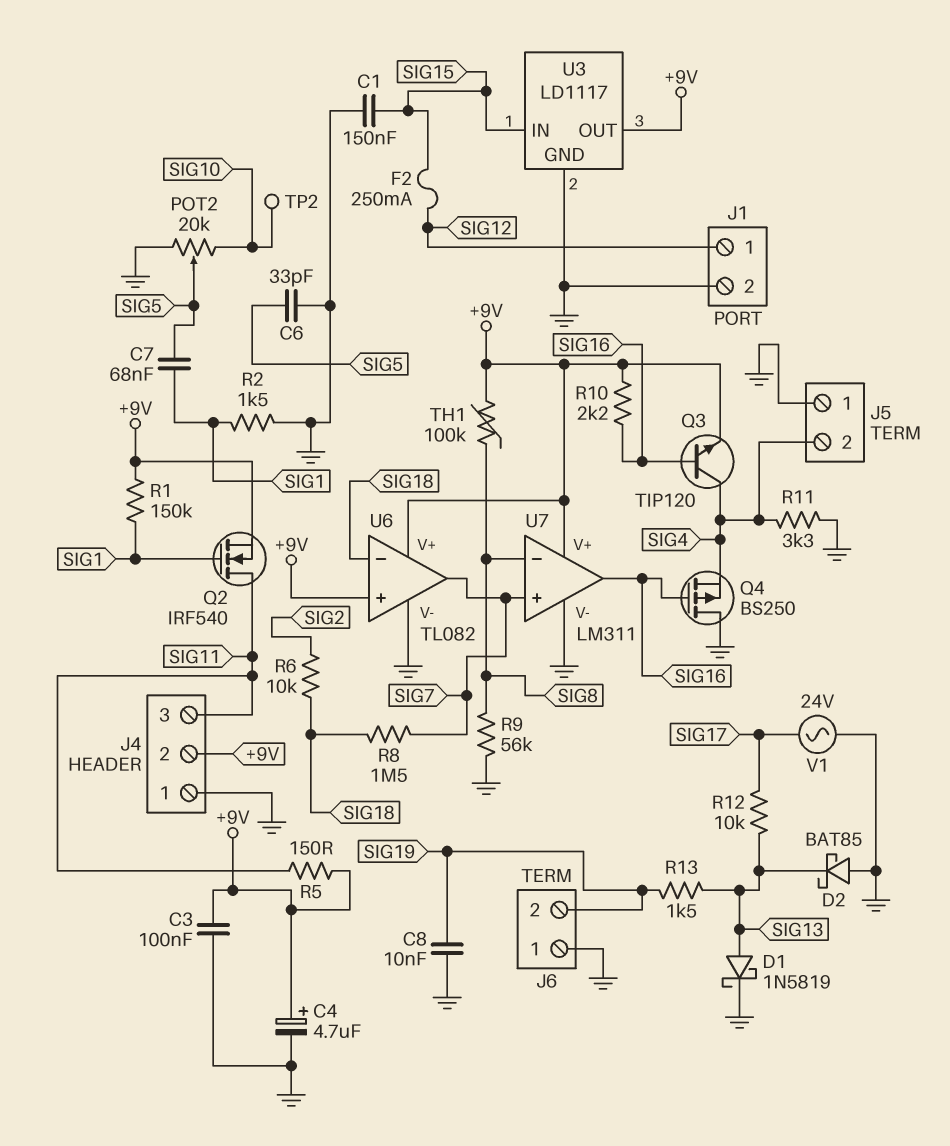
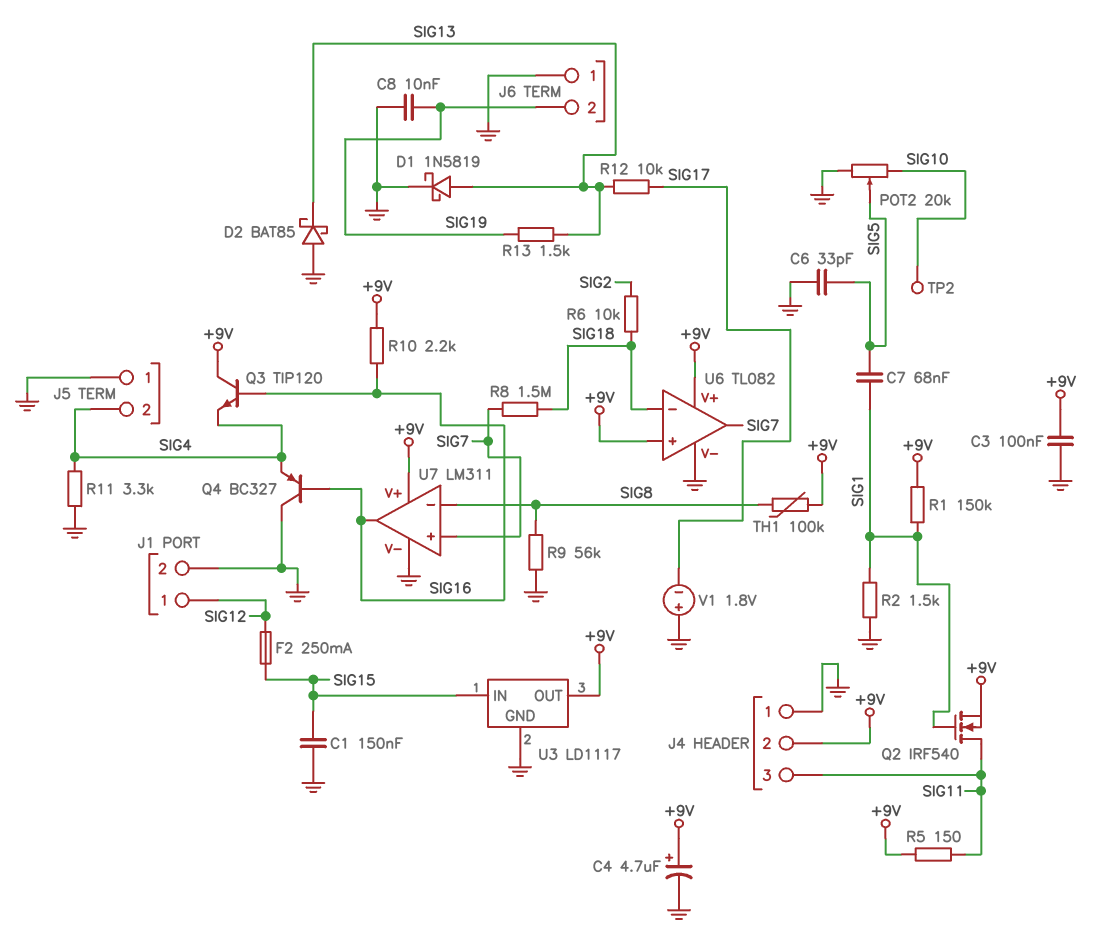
Q3: NPN TIP120 (B SIG16, C SIG4, E +9V) -> NPN TIP120 (B SIG16, C +9V, E SIG4)
Q4: PMOS BS250 (G SIG16, D GND, S SIG4) -> PNP BC327 (B SIG16, C GND, E SIG4)
V1: AC 24V (GND, SIG17) -> 1.8V (plus GND, minus SIG17)

